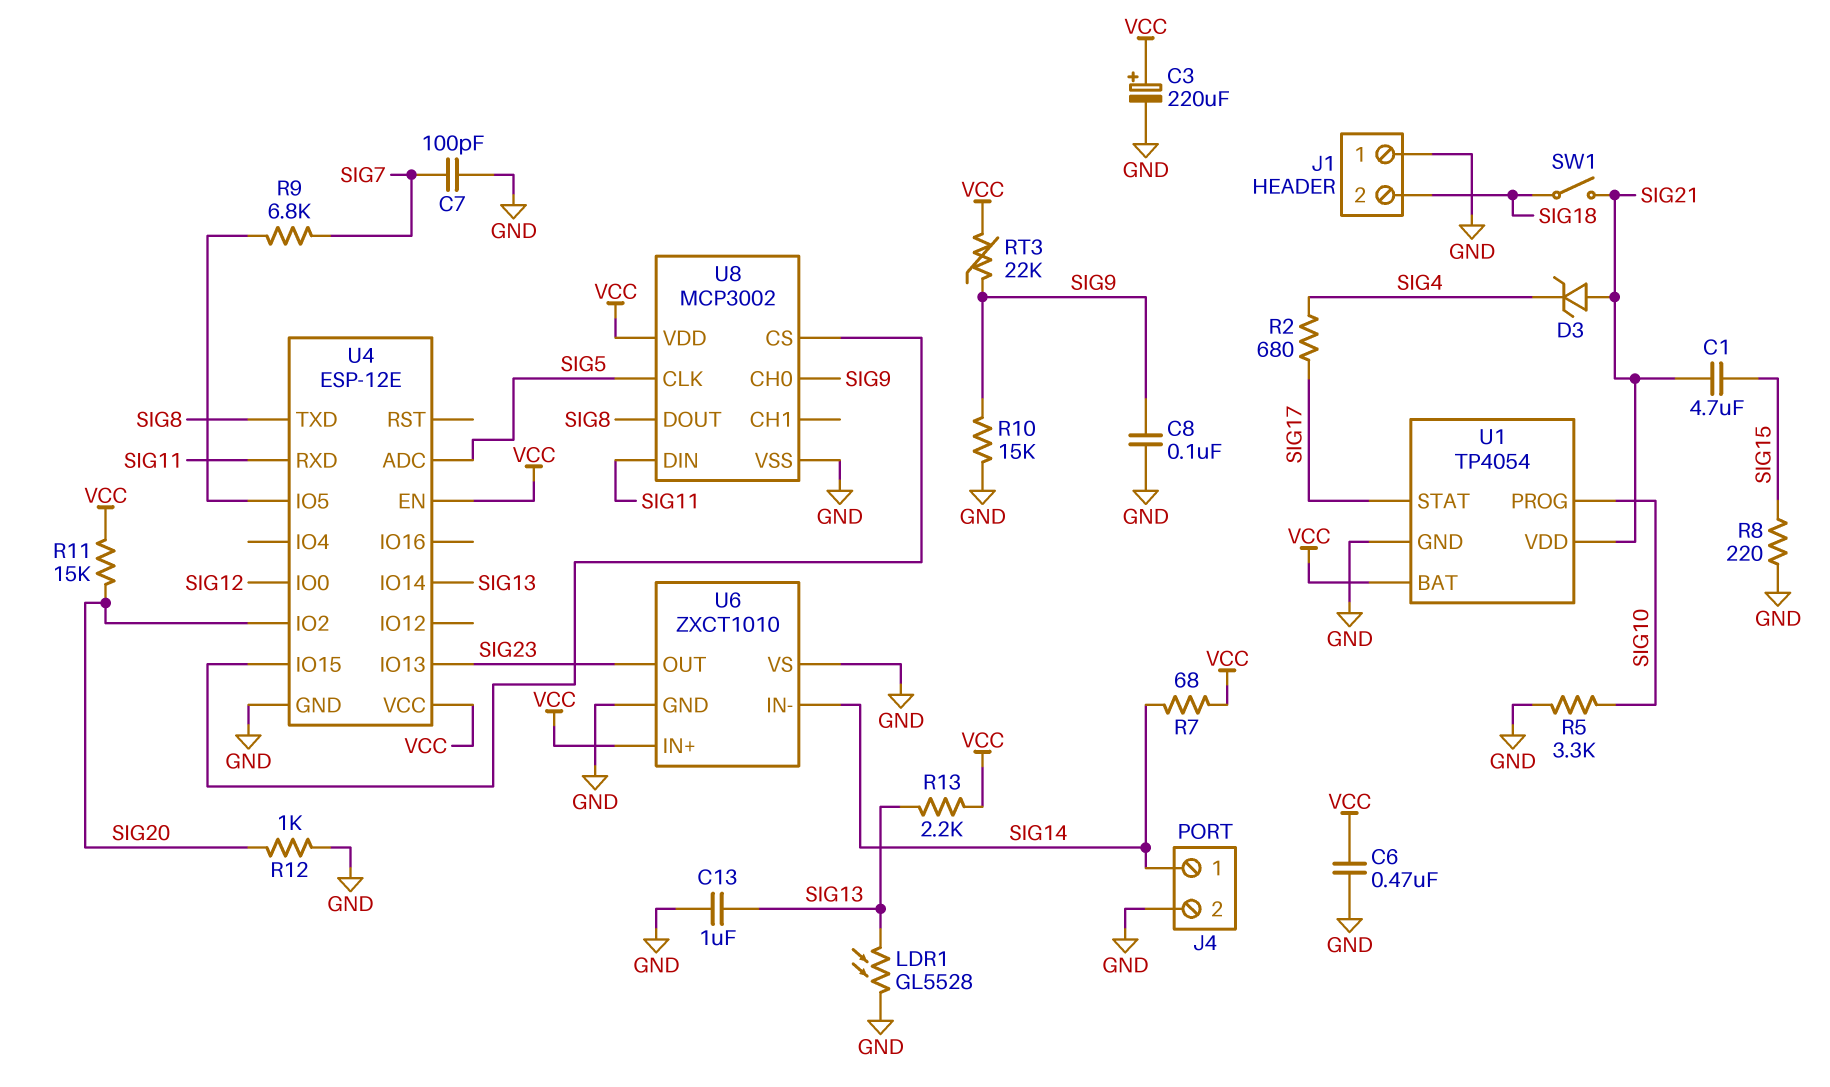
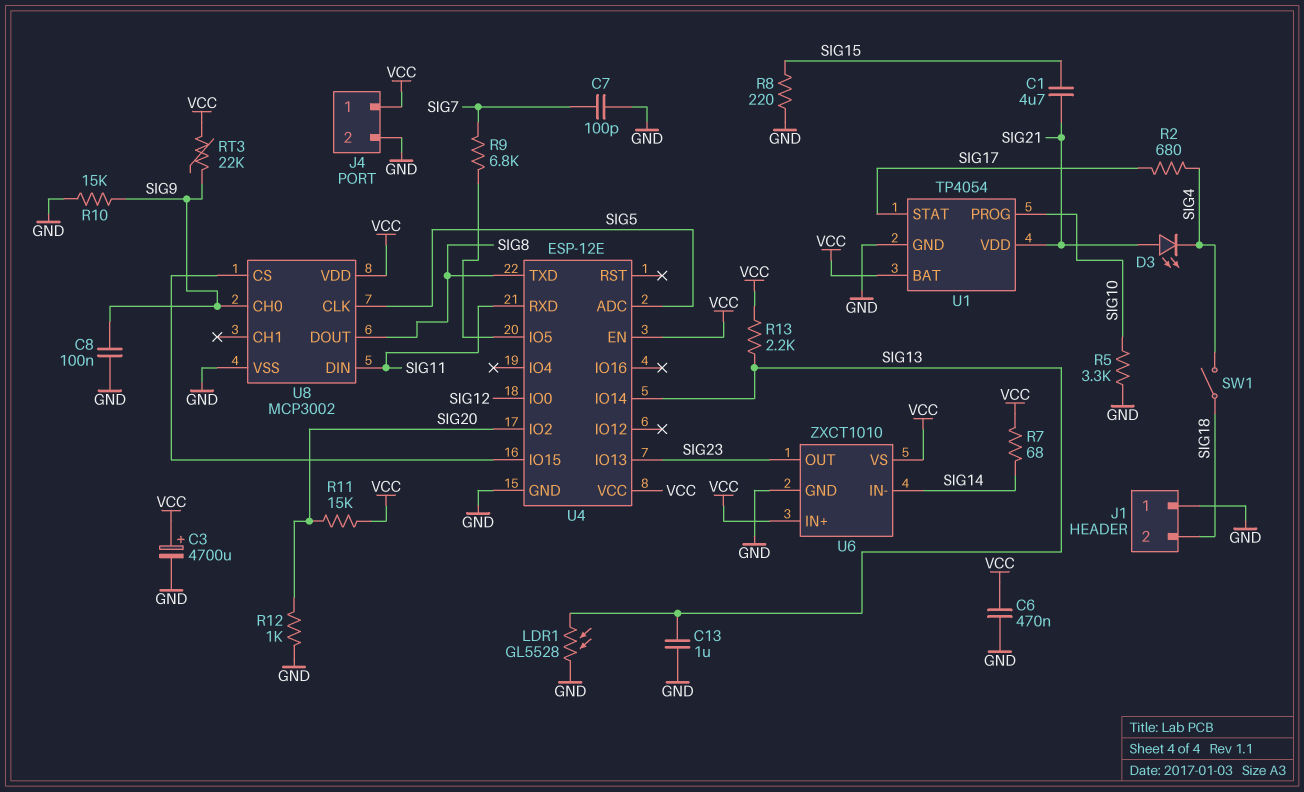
C3: 220uF (plus VCC, minus GND) -> 4700uF (plus VCC, minus GND)
D3: zener (A SIG21, K SIG4) -> LED (A SIG21, K SIG4)
J4 pin 1: SIG14 -> VCC
SW1: switch (SIG18, SIG21) -> switch (SIG4, SIG18)
U6 pin VS: GND -> VCC

